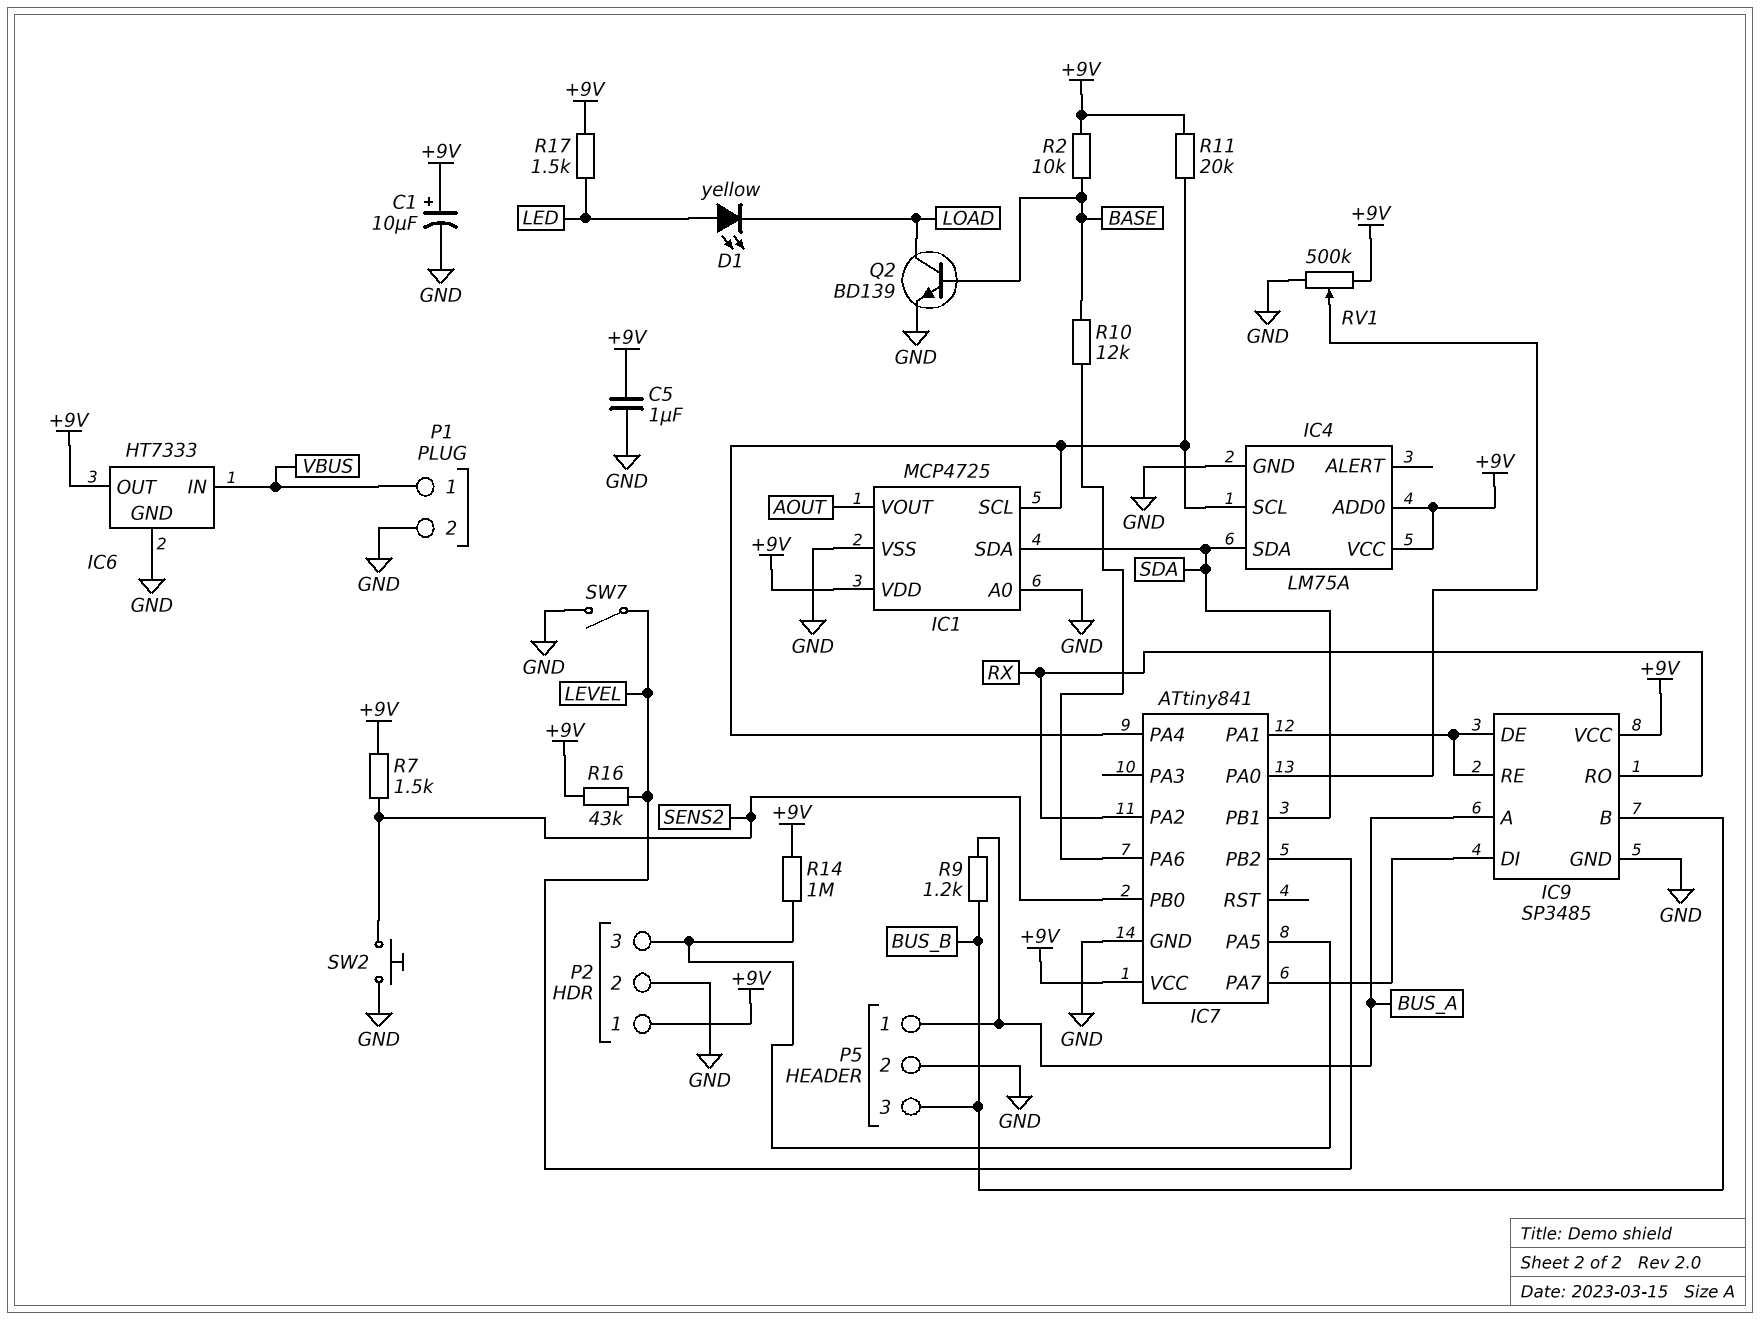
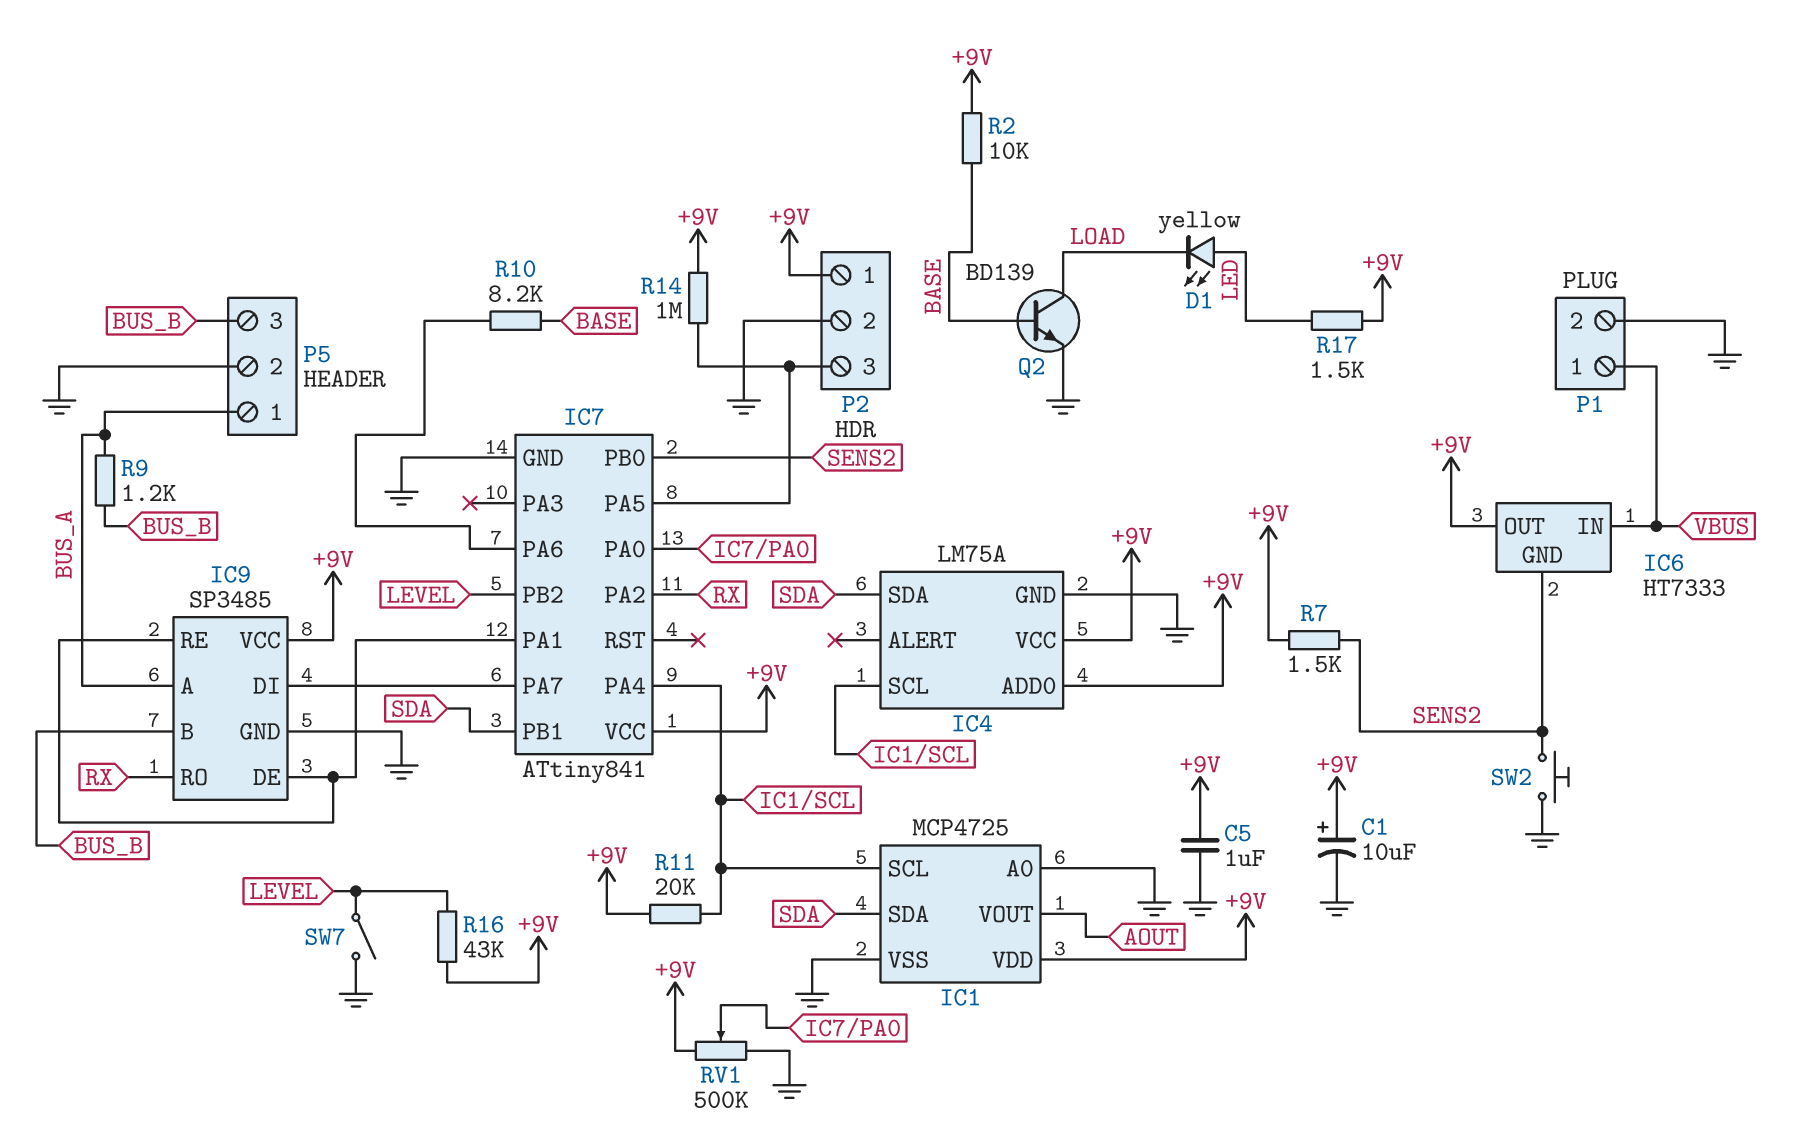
IC6 pin GND: GND -> SENS2
R10: 12k (BASE, IC7/PA6) -> 8.2k (BASE, IC7/PA6)

